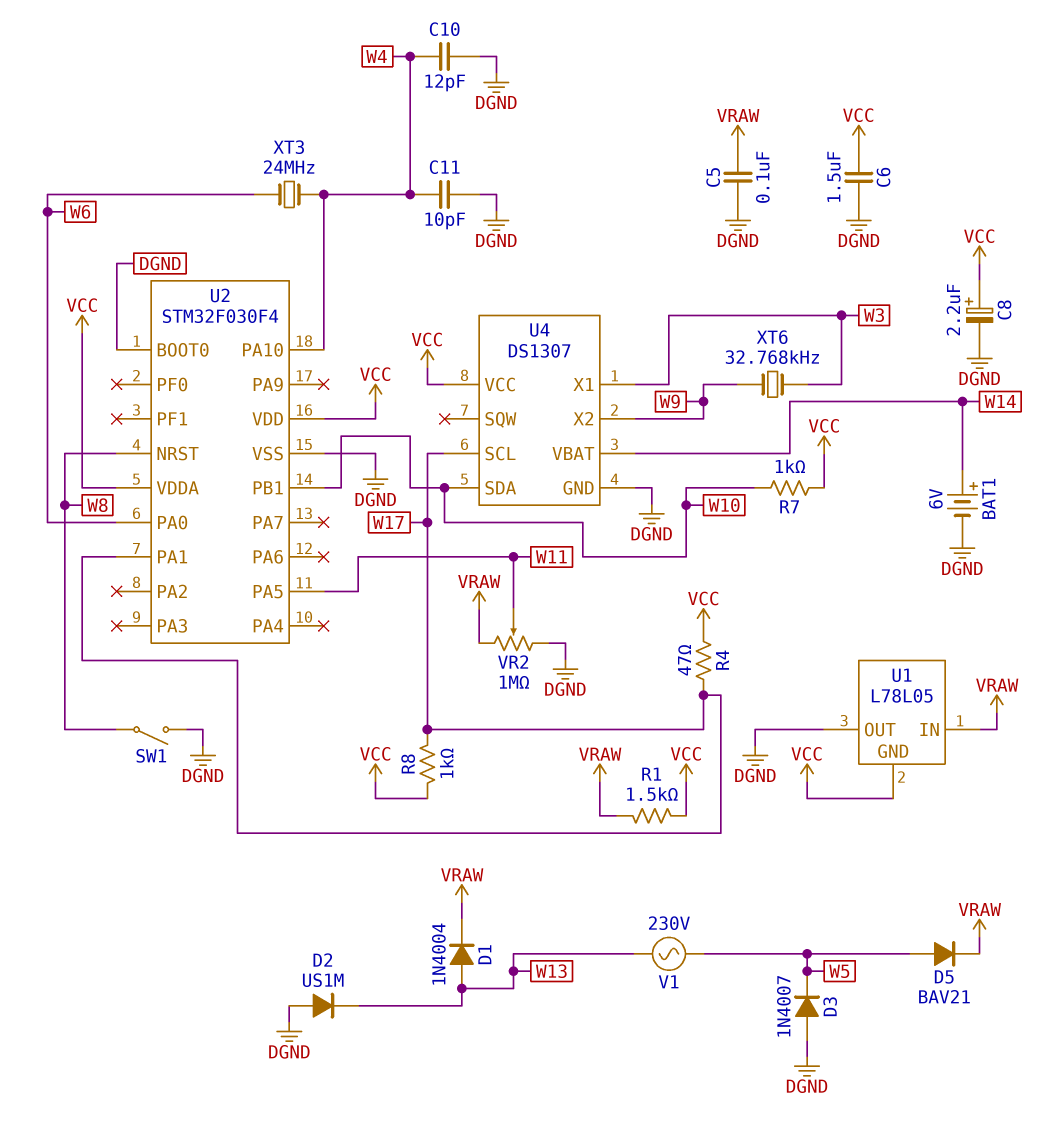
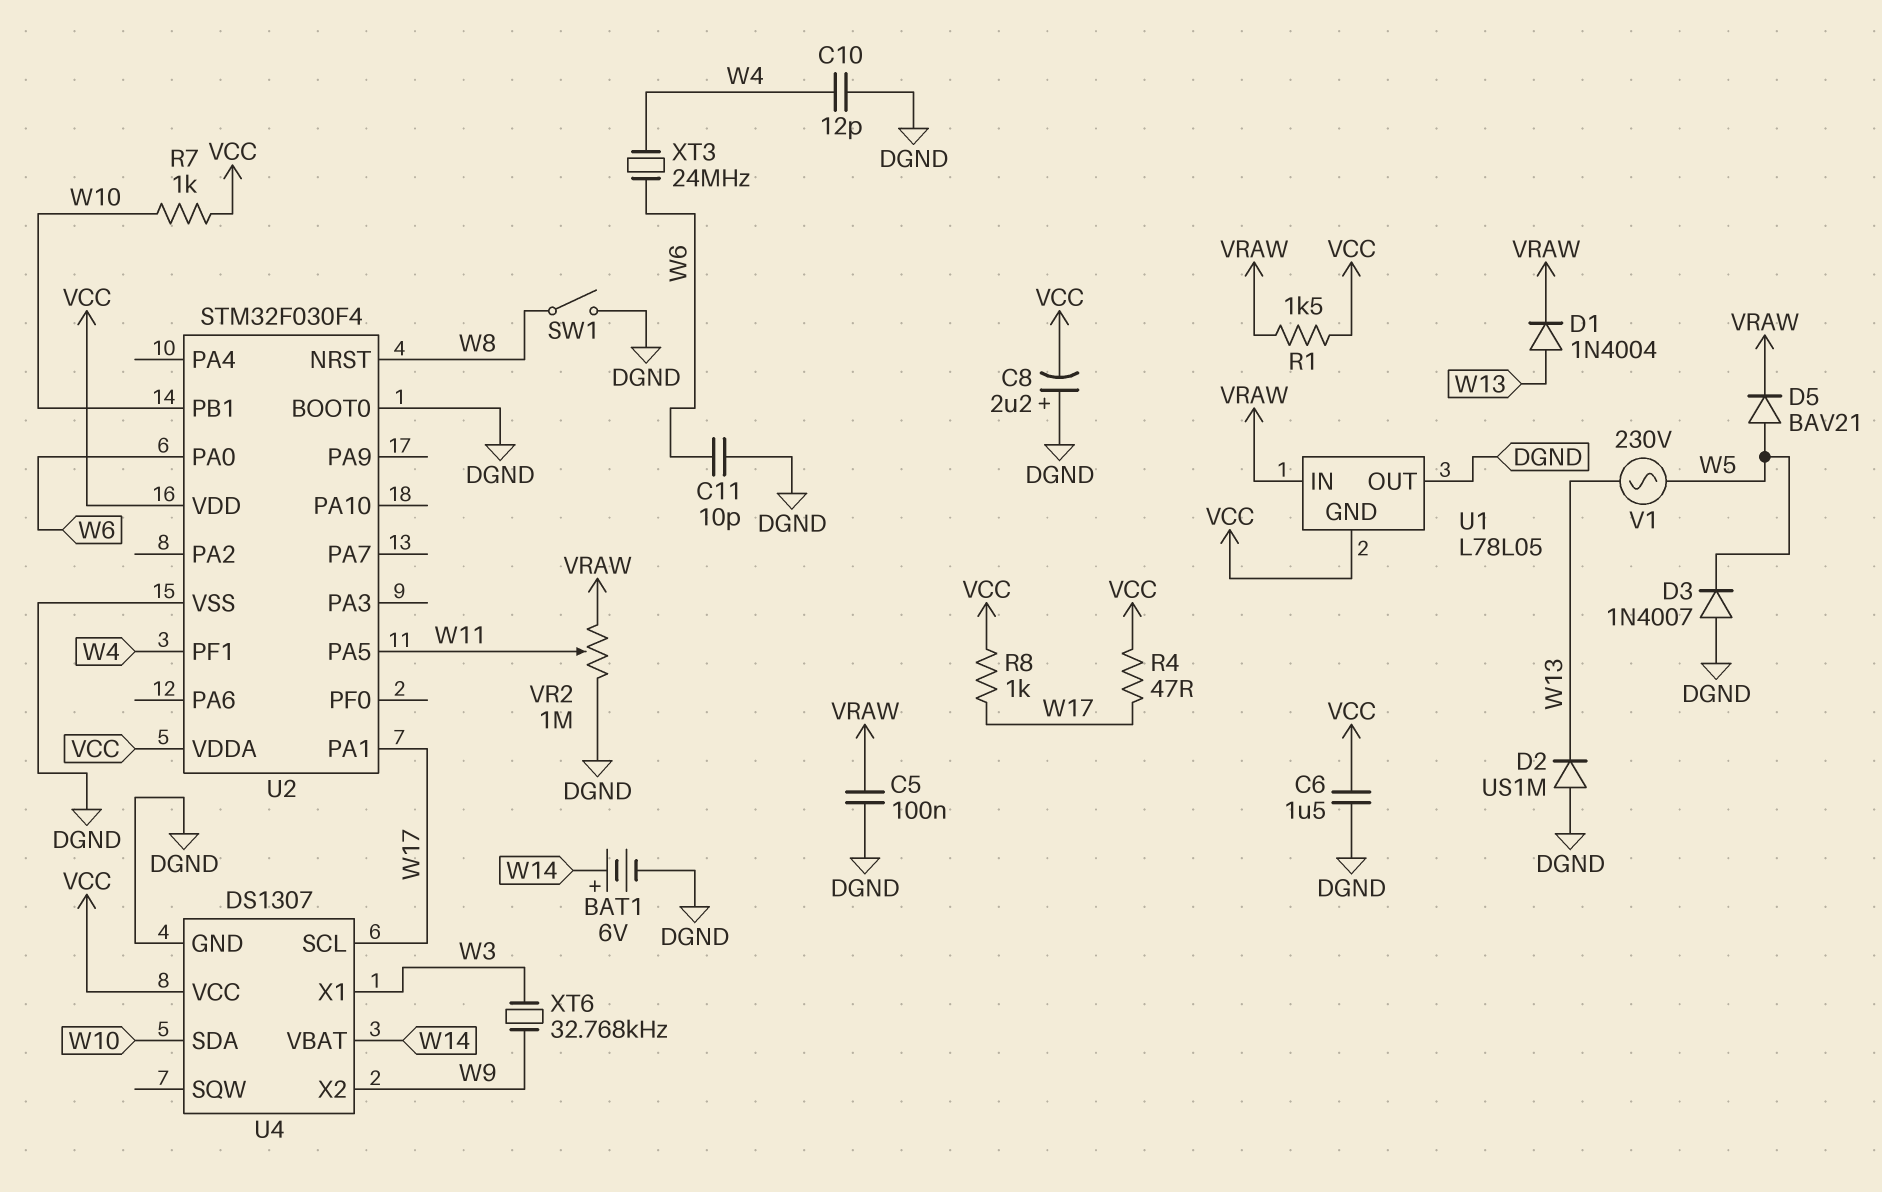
C8: 2.2uF (plus VCC, minus DGND) -> 2.2uF (plus DGND, minus VCC)
C11: 10pF (DGND, W4) -> 10pF (DGND, W6)
U2 pin PA10: W4 -> none
U2 pin PF1: none -> W4

